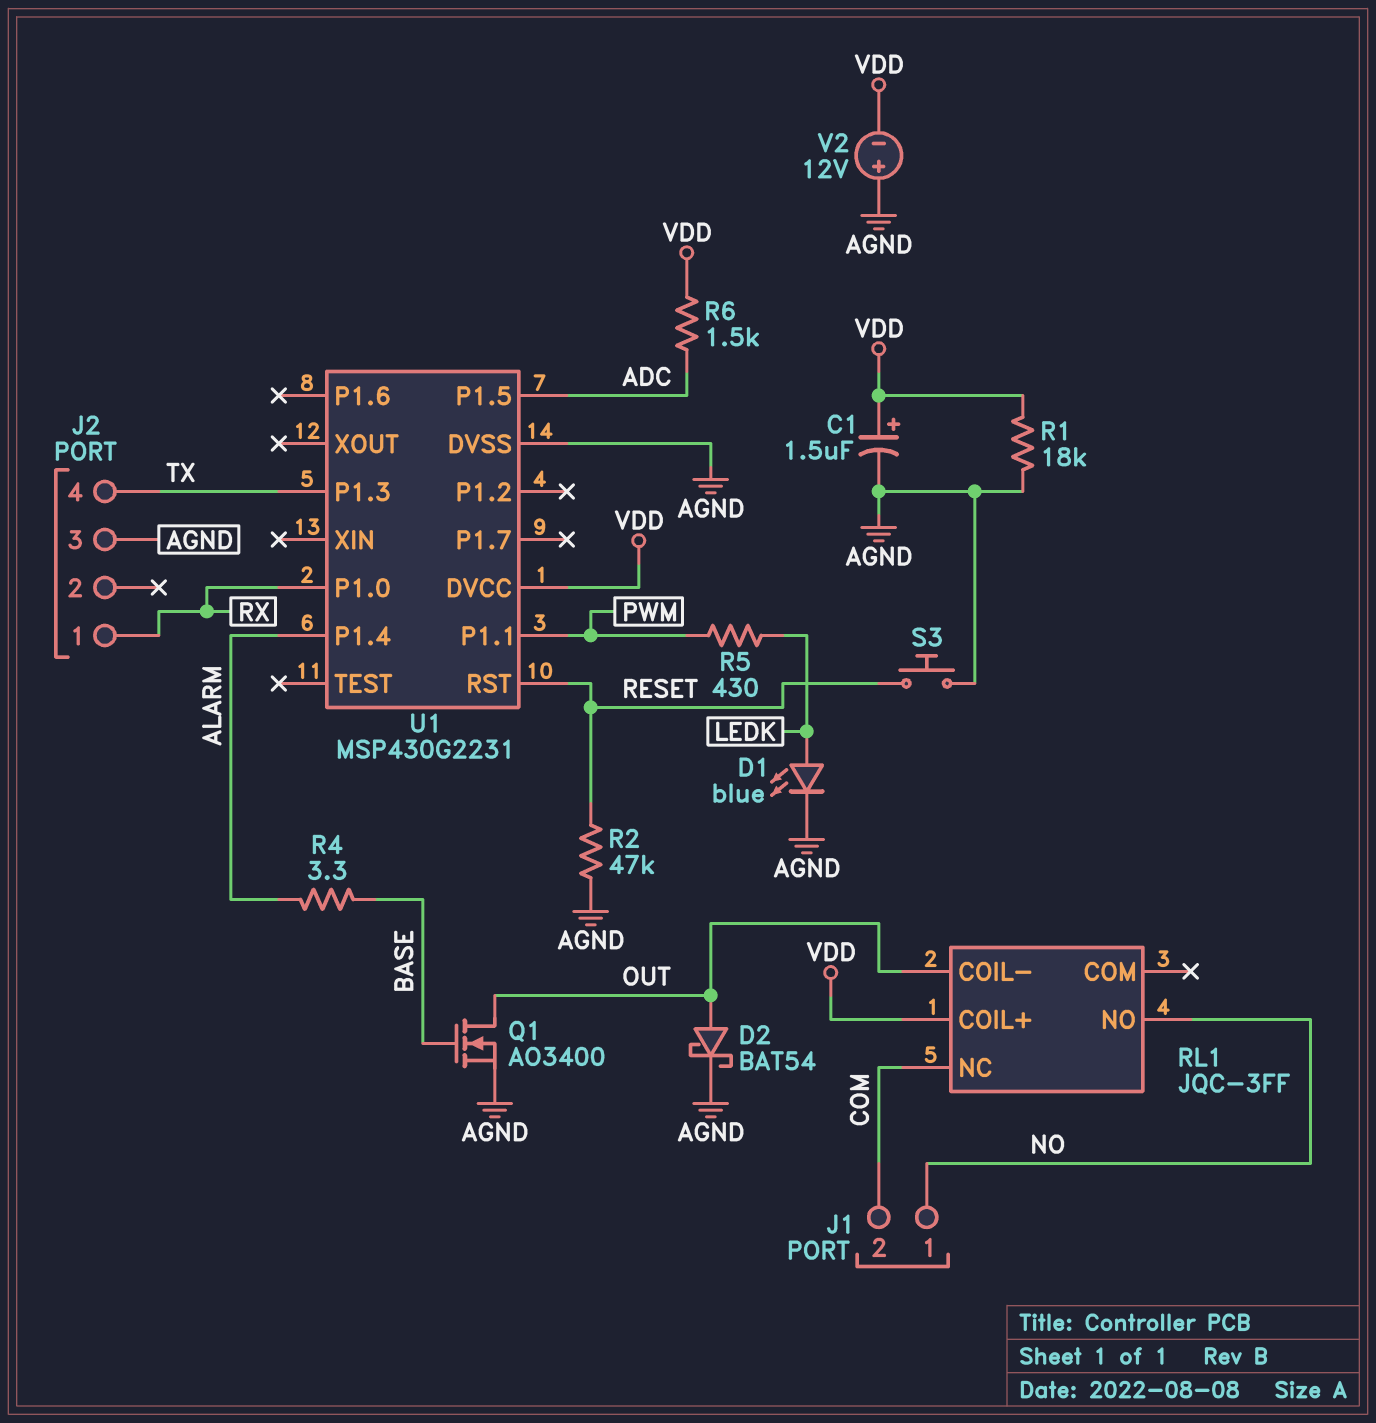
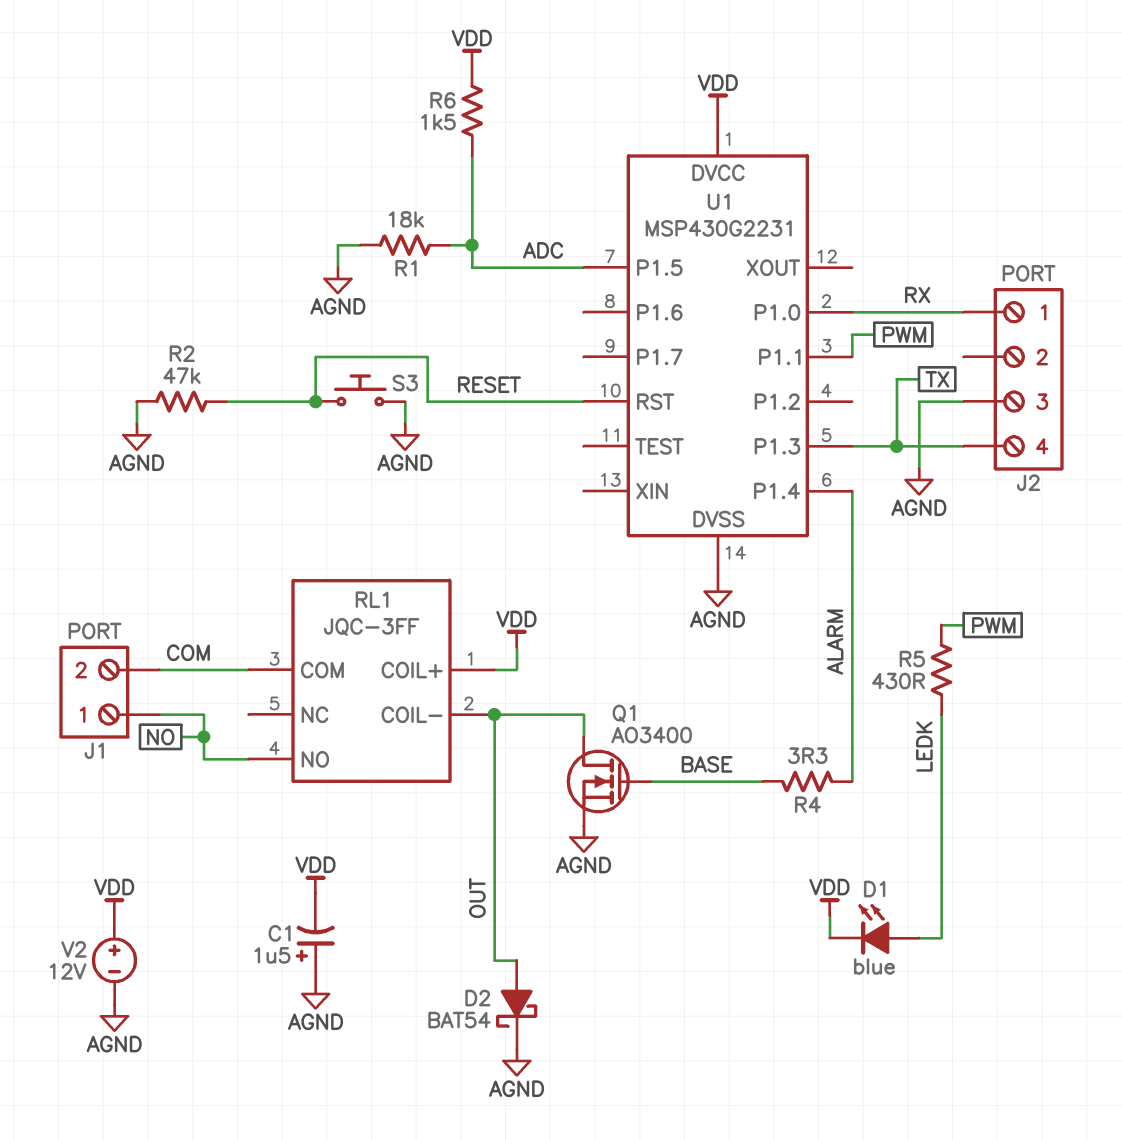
C1: 1.5uF (plus VDD, minus AGND) -> 1.5uF (plus AGND, minus VDD)
D1: LED blue (A LEDK, K AGND) -> LED blue (A LEDK, K VDD)
R1: 18k (AGND, VDD) -> 18k (ADC, AGND)
RL1 pin COM: none -> COM
RL1 pin NC: COM -> none
V2: 12V (plus AGND, minus VDD) -> 12V (plus VDD, minus AGND)

